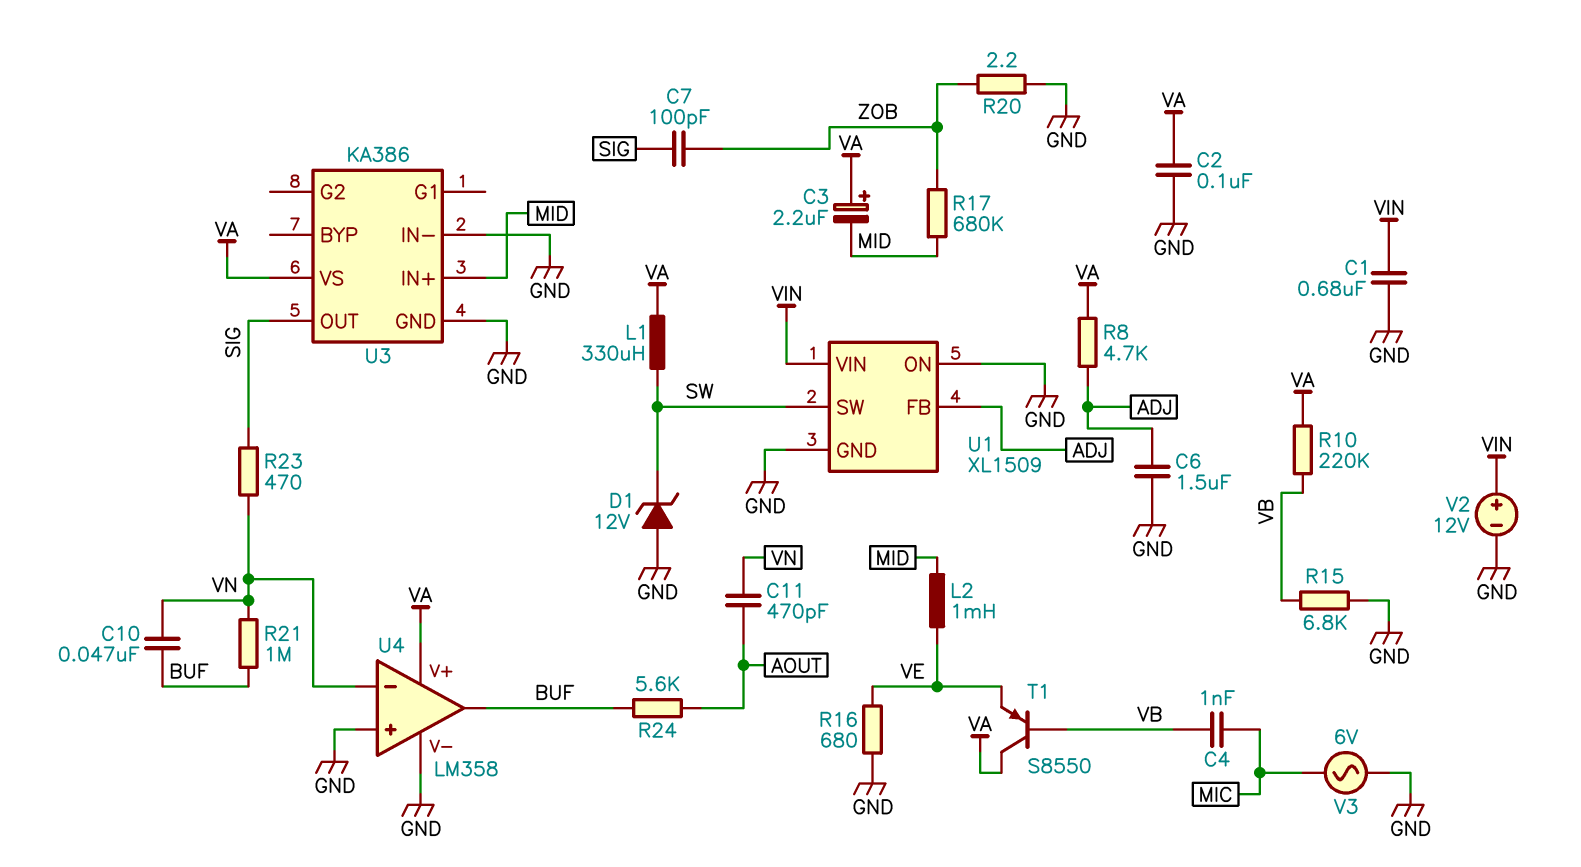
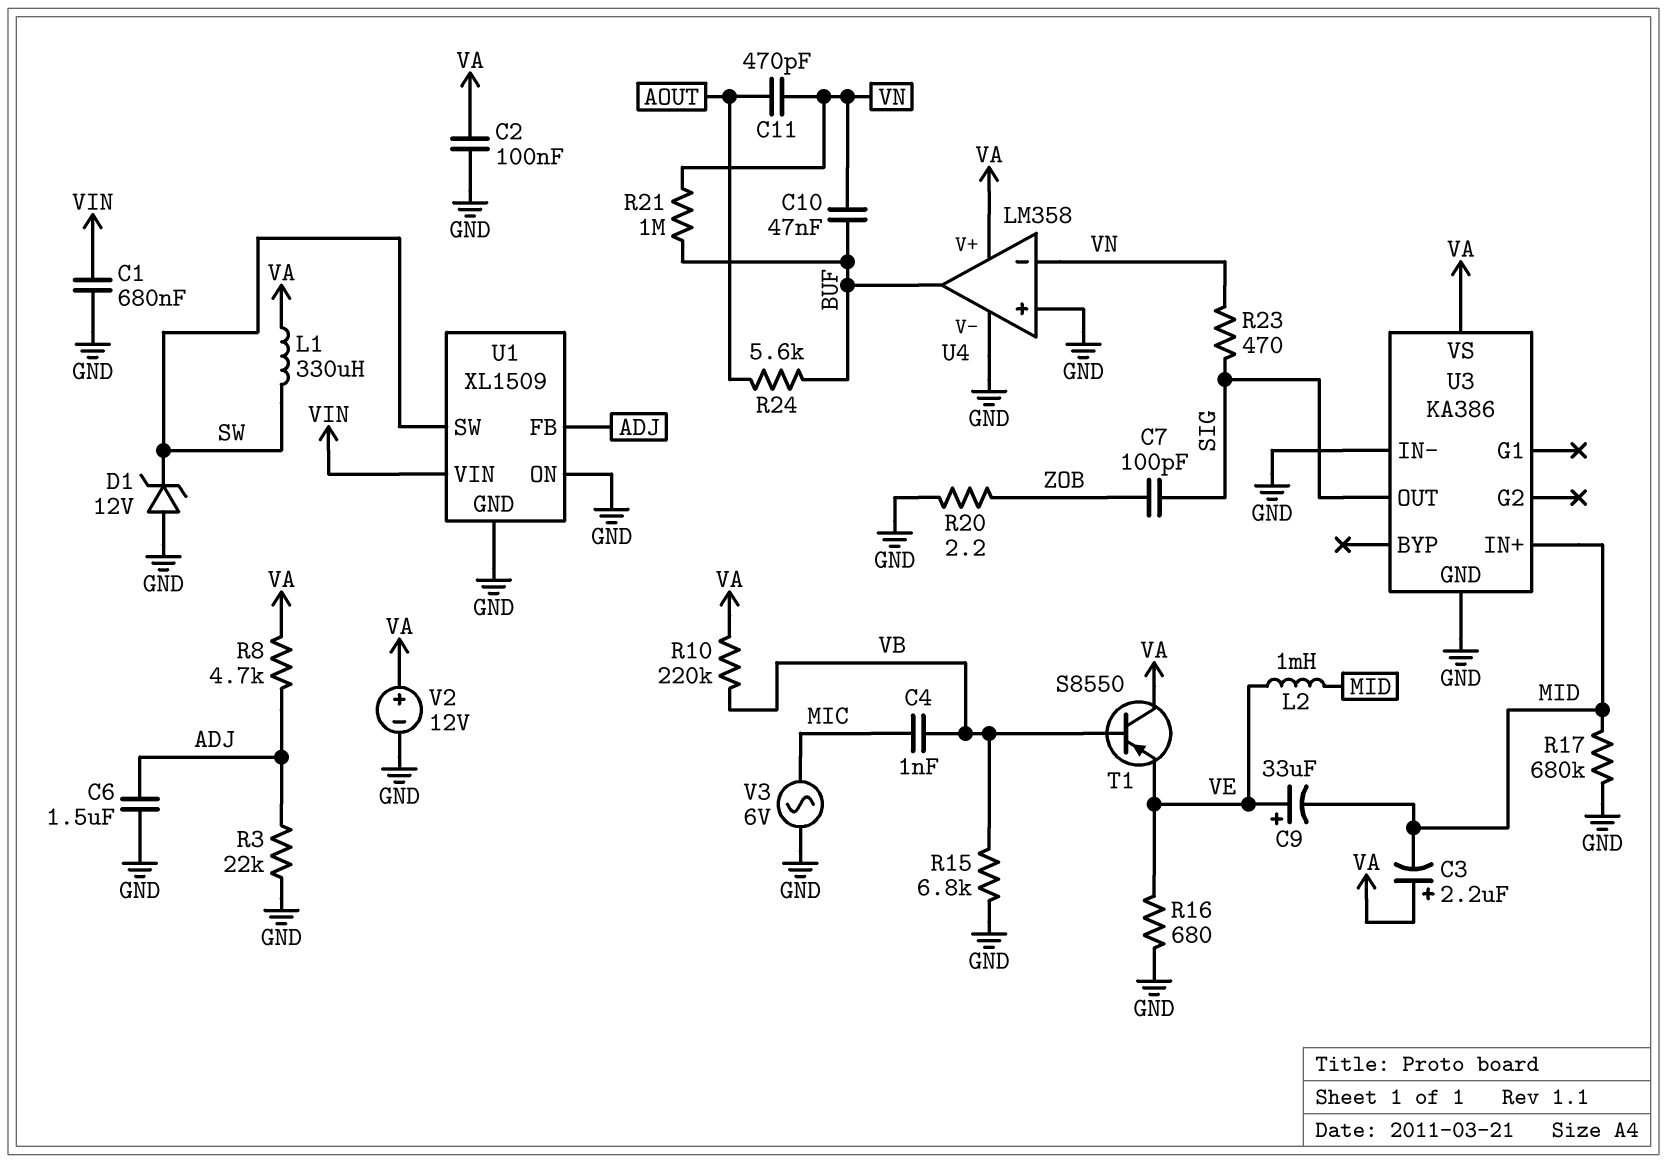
C9: none -> 33uF (plus VE, minus MID)
R3: none -> 22k (ADJ, GND)
R17: 680k (MID, ZOB) -> 680k (GND, MID)
V2: 12V (plus VIN, minus GND) -> 12V (plus VA, minus GND)

